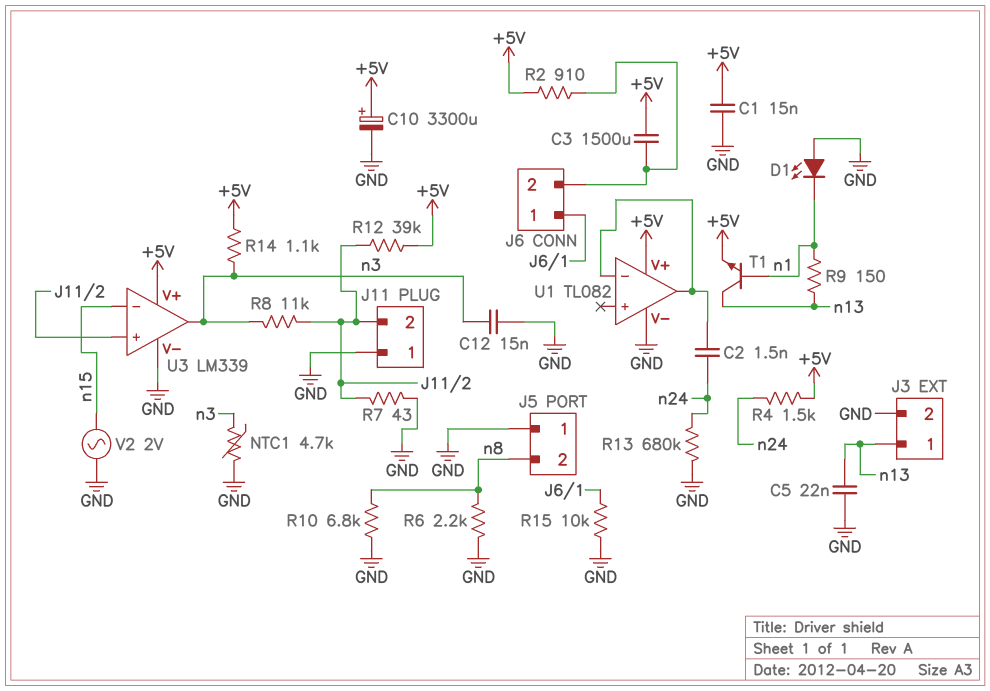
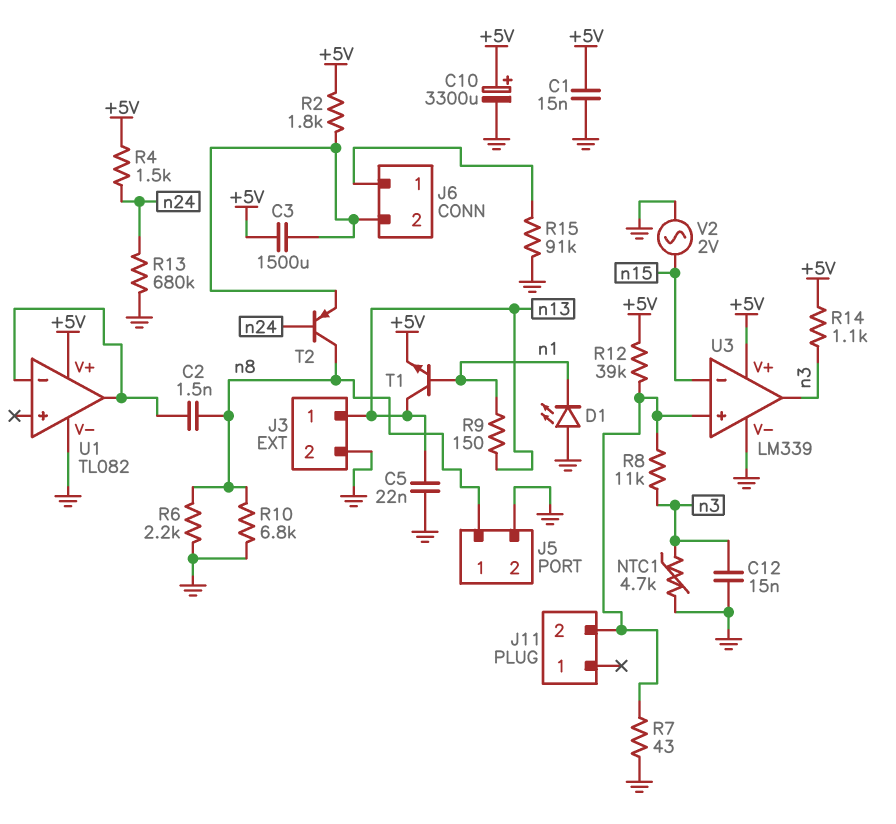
C2: 1.5nF (U1/in-, n24) -> 1.5nF (U1/in-, n8)
J5 pin 1: GND -> n8
J5 pin 2: n8 -> GND
J11 pin 1: GND -> none
R2: 910 (+5V, J6/2) -> 1.8k (+5V, J6/2)
R15: 10k (GND, J6/1) -> 91k (GND, J6/1)
T2: none -> PNP (B n24, C n8, E J6/2)

